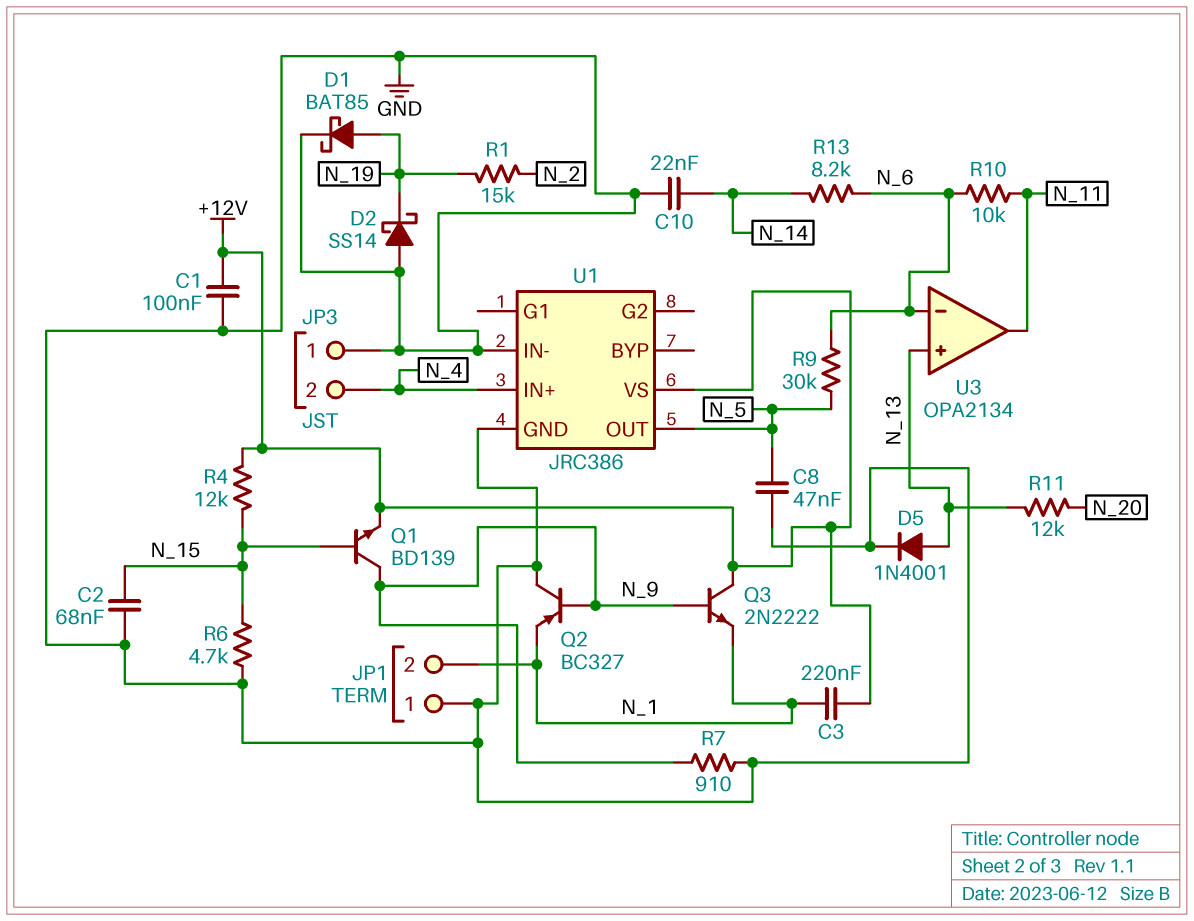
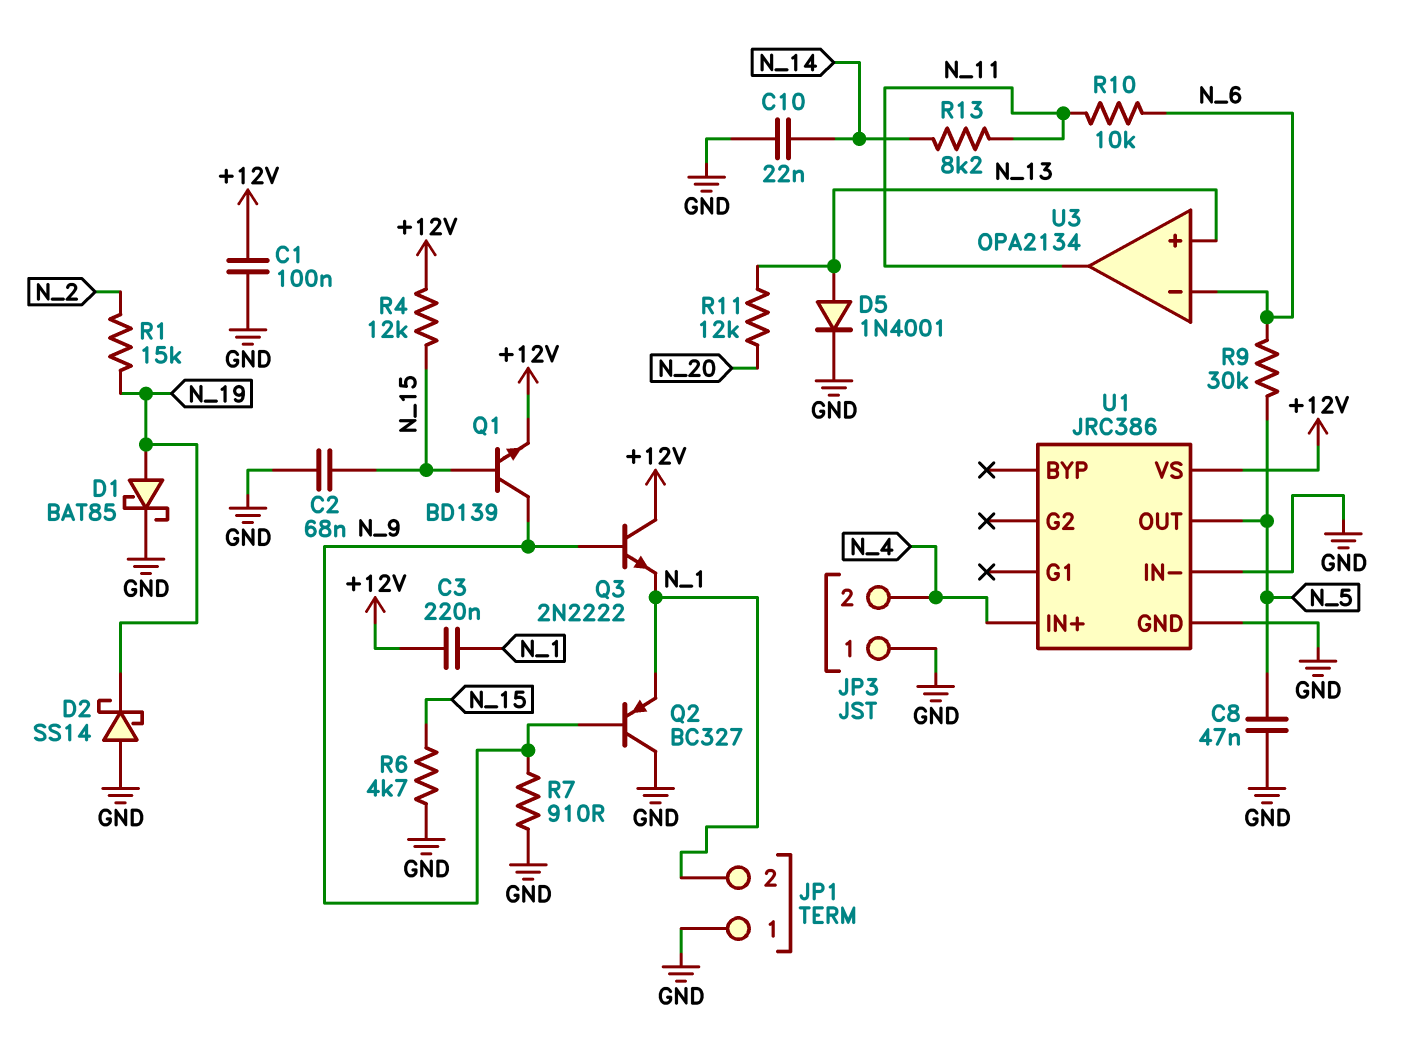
R13: 8.2k (N_6, N_14) -> 8.2k (N_11, N_14)

